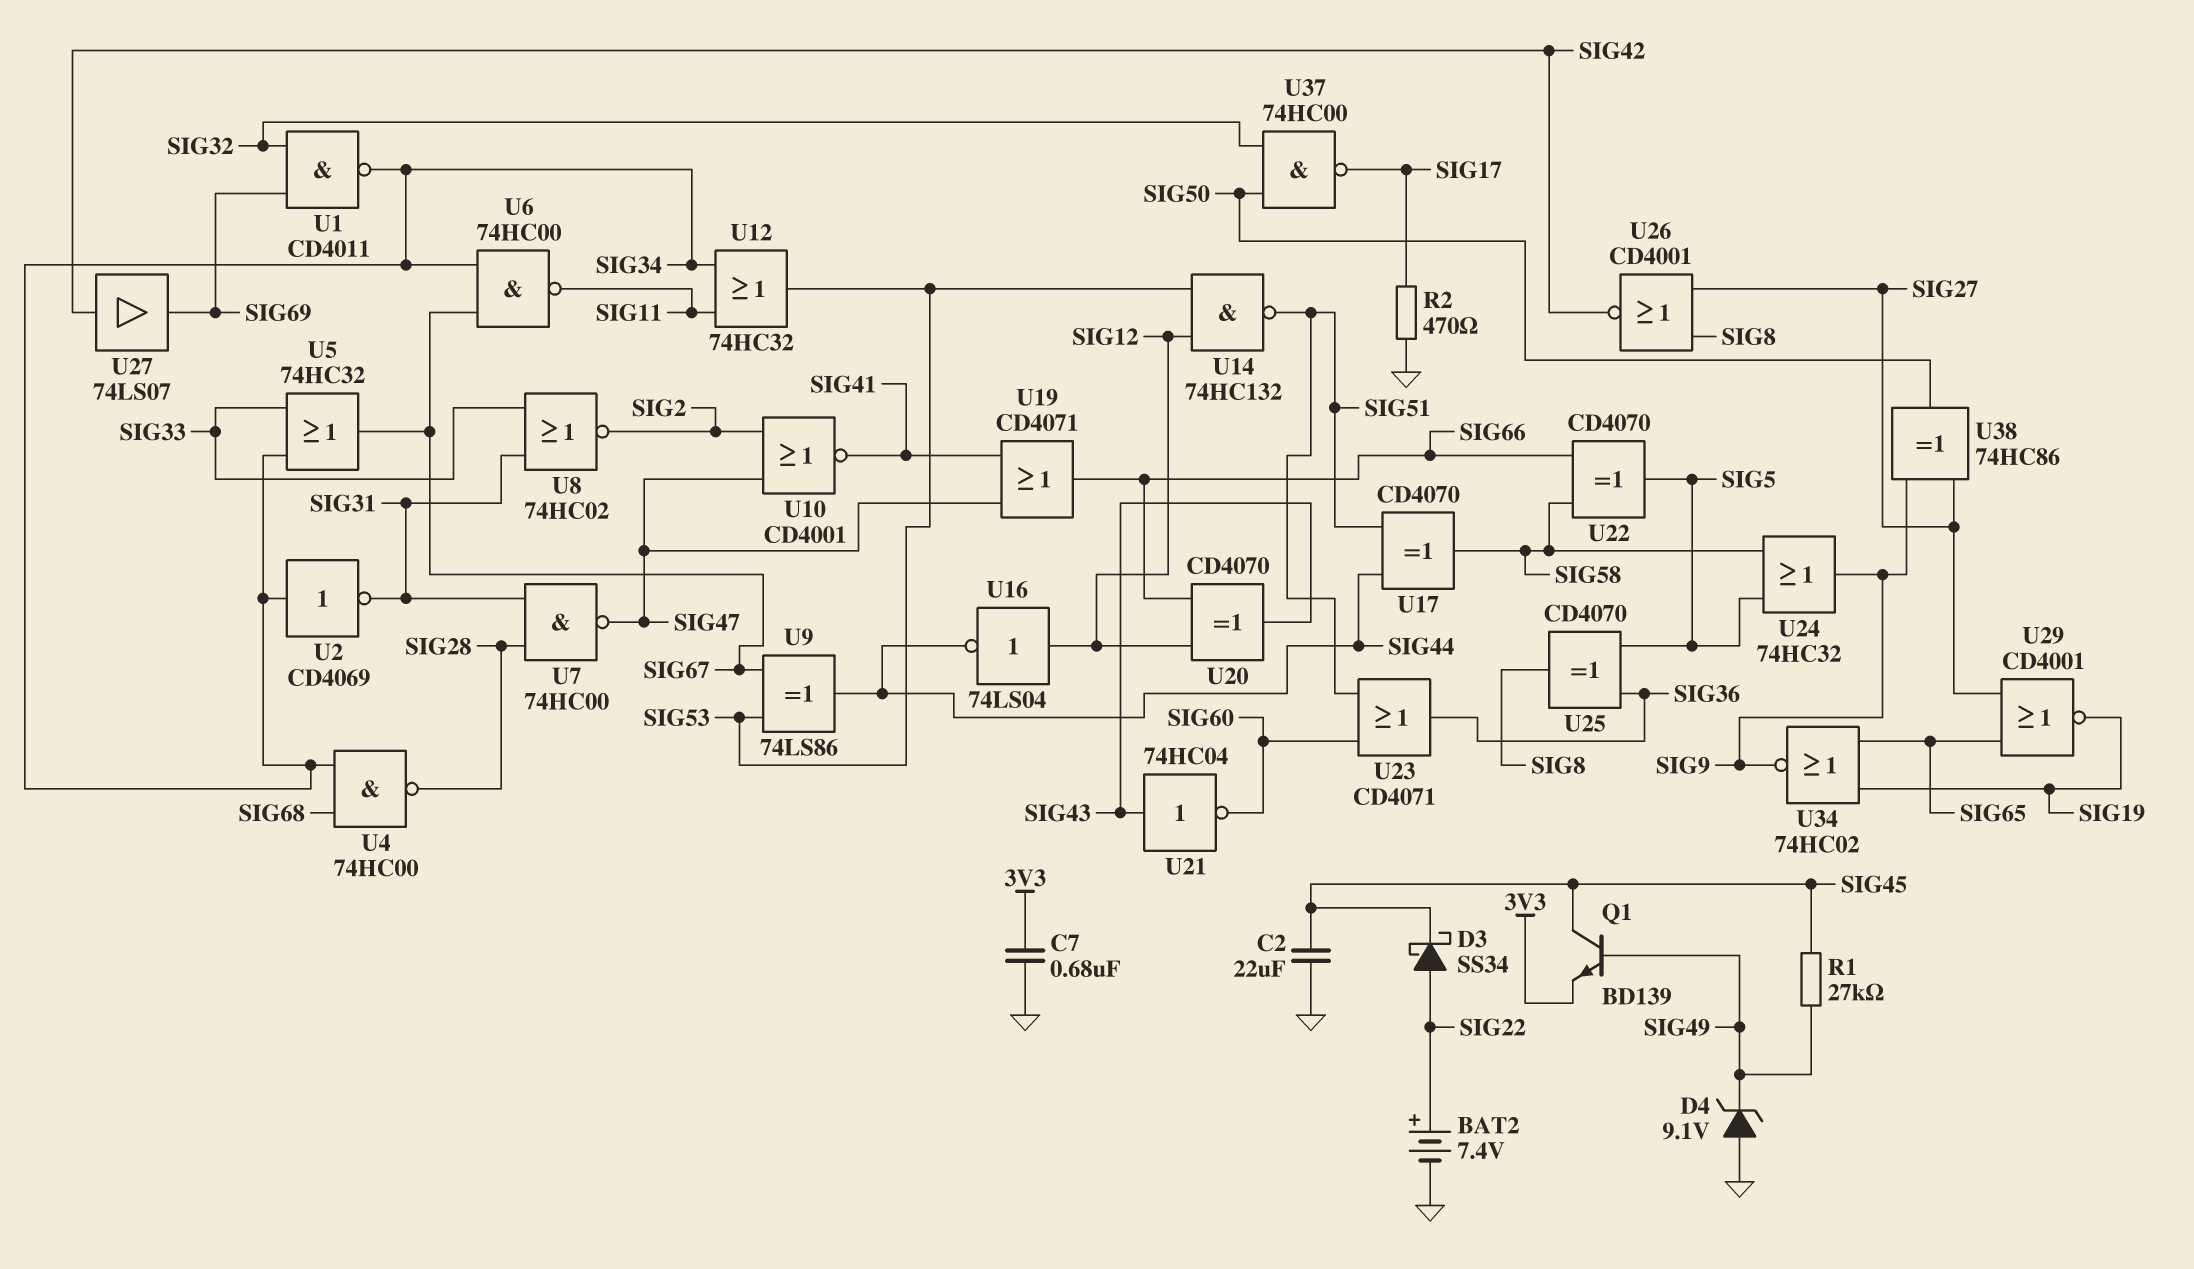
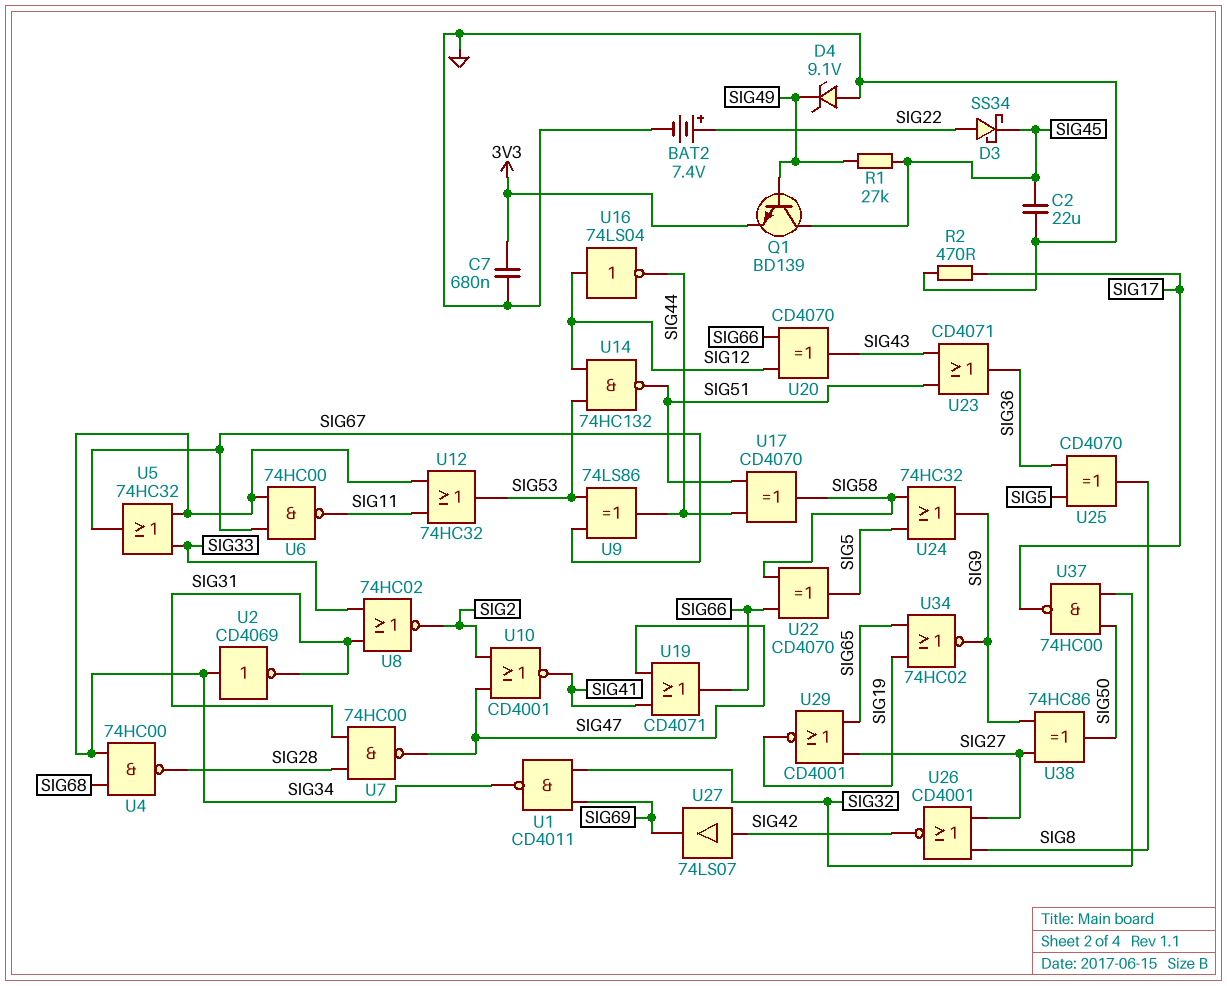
U21: NOT 74HC04 (in SIG43, out SIG60) -> none
U23: OR CD4071 (in SIG51, in SIG60, out SIG36) -> OR CD4071 (in SIG43, in SIG51, out SIG36)

